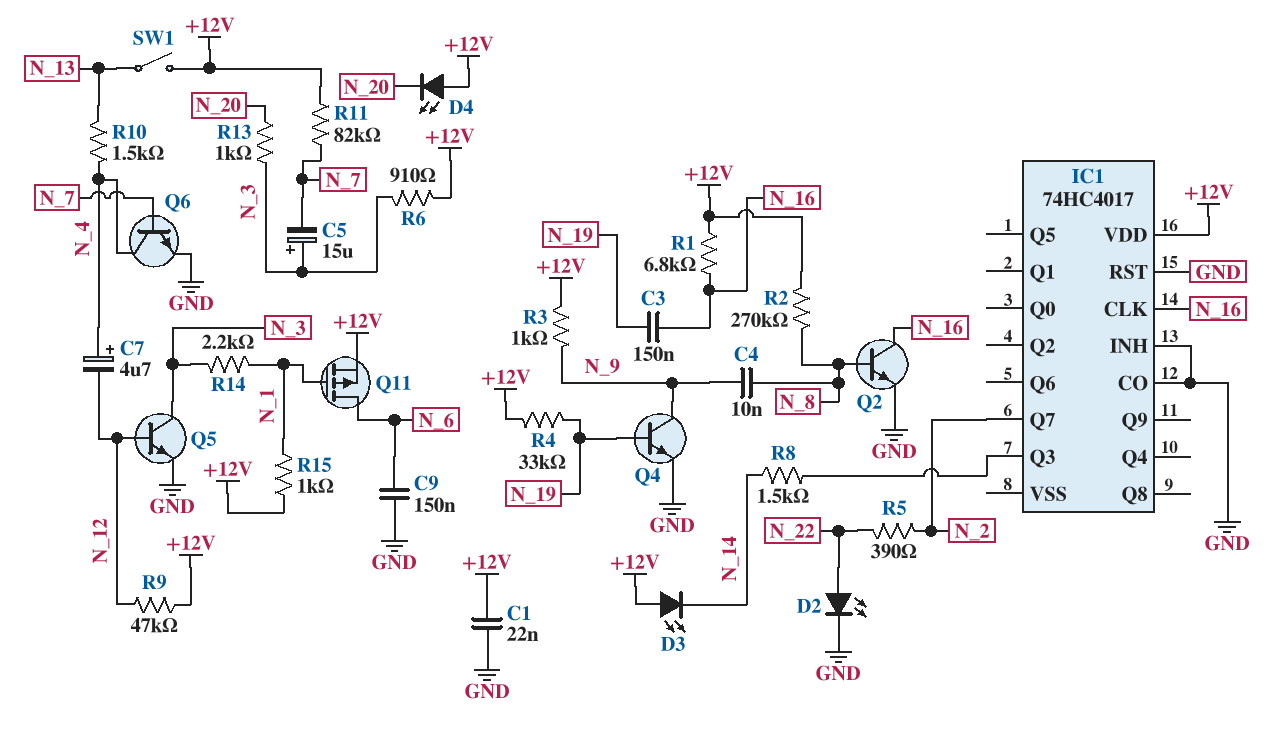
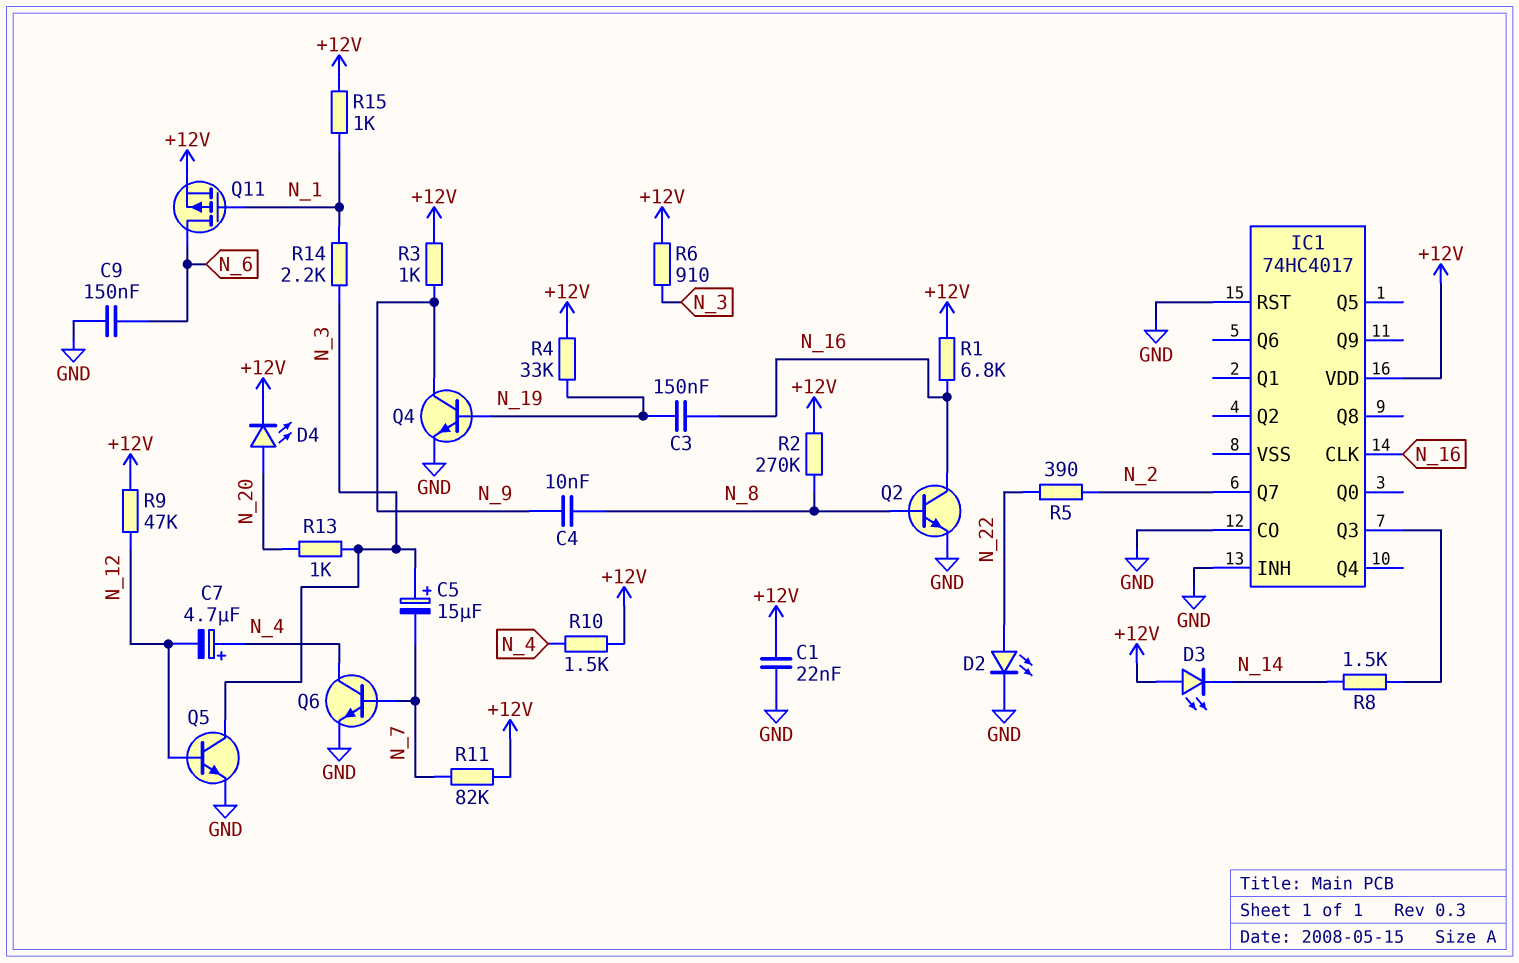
D4: LED (A +12V, K N_20) -> LED (A N_20, K +12V)
R10: 1.5k (N_4, N_13) -> 1.5k (+12V, N_4)
SW1: switch (+12V, N_13) -> none

